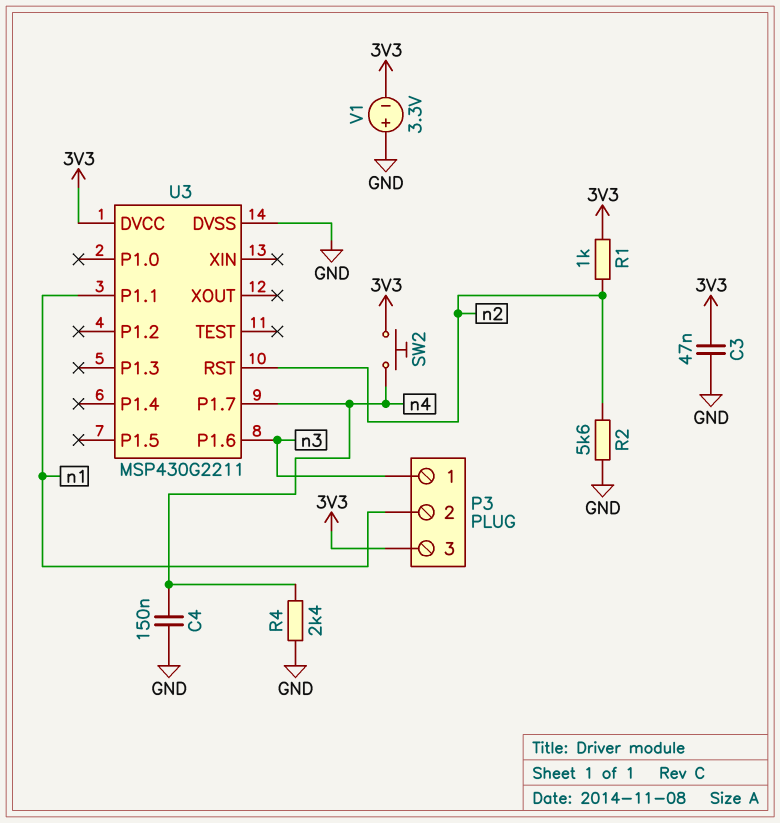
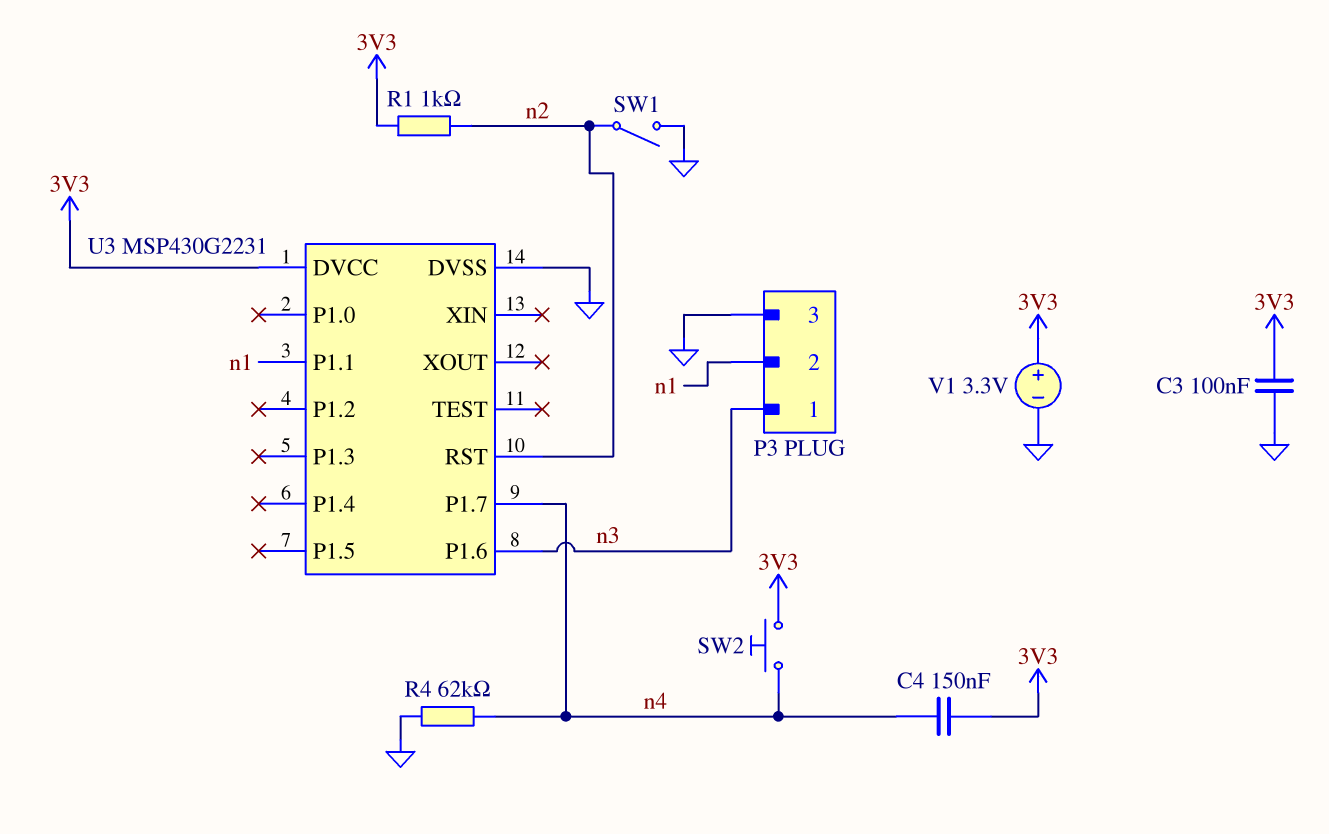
C3: 47nF (3V3, GND) -> 100nF (3V3, GND)
C4: 150nF (GND, n4) -> 150nF (3V3, n4)
P3 pin 3: 3V3 -> GND
R2: 5.6k (GND, n2) -> none
R4: 2.4k (GND, n4) -> 62k (GND, n4)
SW1: none -> switch (GND, n2)
U3: MSP430G2211 -> MSP430G2231
V1: 3.3V (plus GND, minus 3V3) -> 3.3V (plus 3V3, minus GND)

